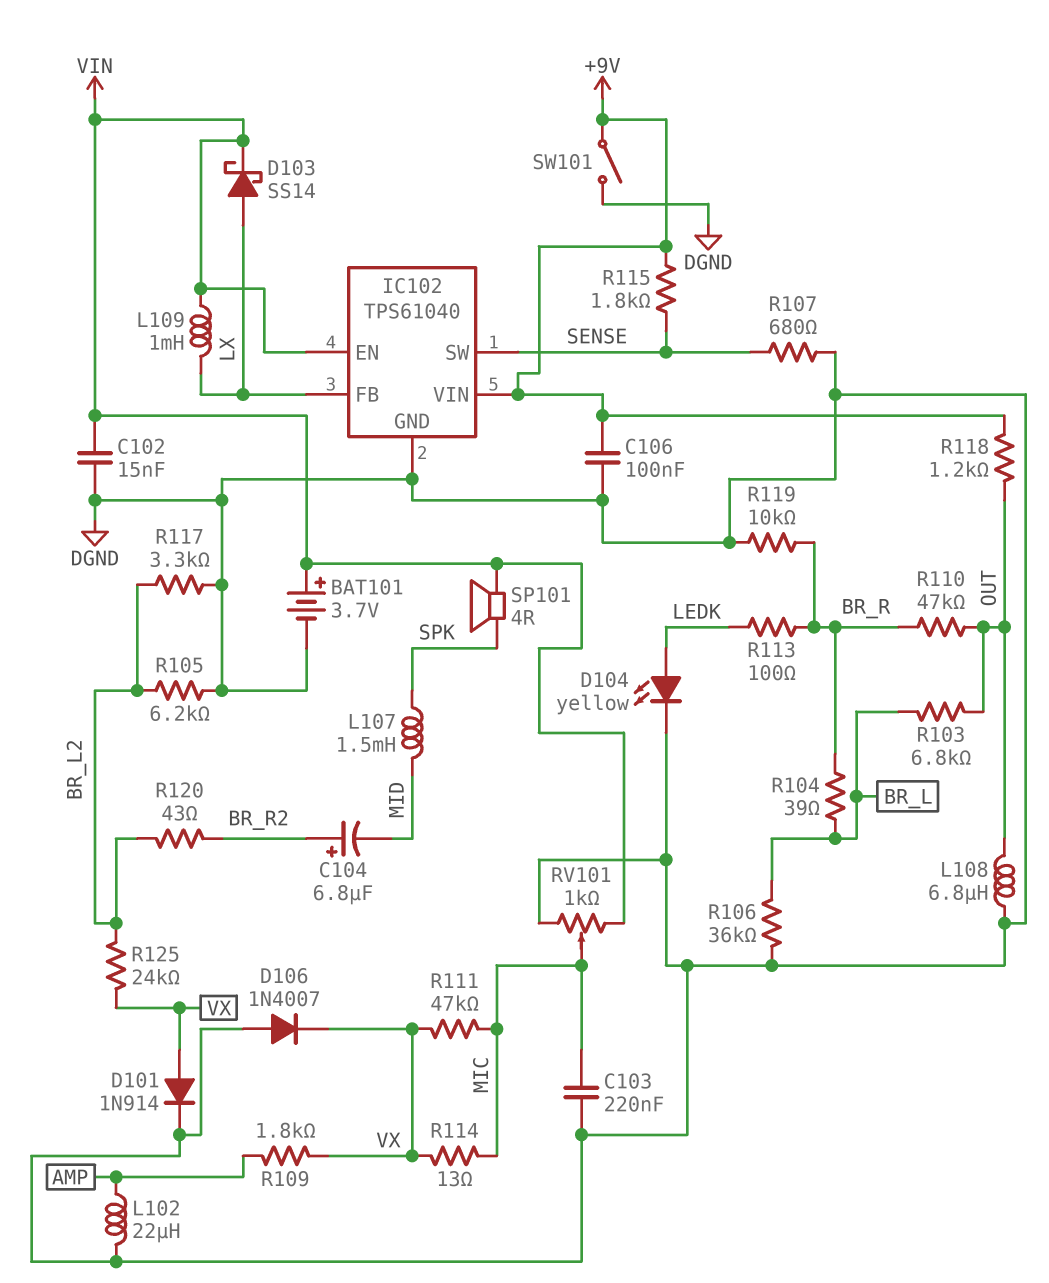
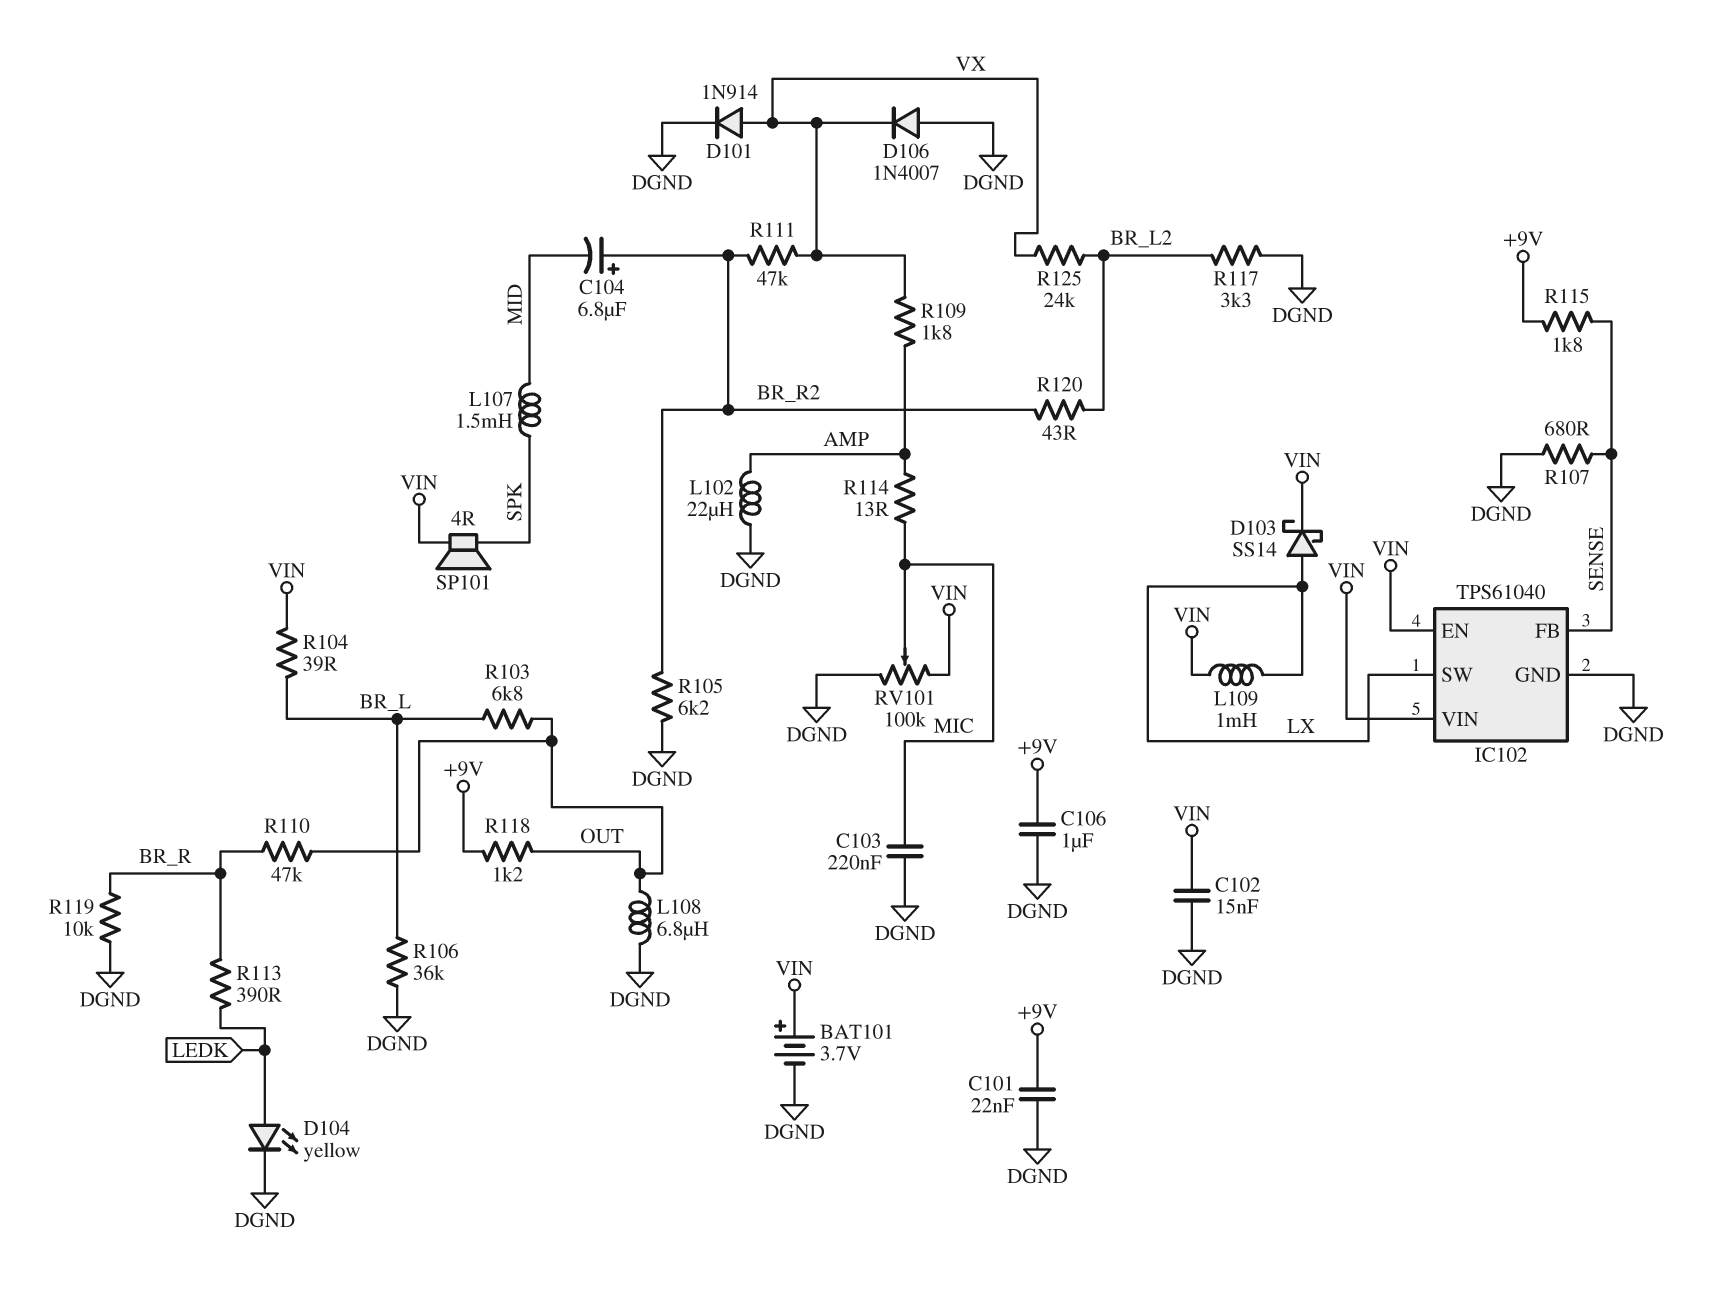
C101: none -> 22nF (+9V, DGND)
C106: 100nF (+9V, DGND) -> 1uF (+9V, DGND)
IC102 pin FB: LX -> SENSE
IC102 pin SW: SENSE -> LX
IC102 pin VIN: +9V -> VIN
R104: 39 (BR_L, BR_R) -> 39 (BR_L, VIN)
R105: 6.2k (BR_L2, DGND) -> 6.2k (BR_R2, DGND)
R111: 47k (MIC, VX) -> 47k (BR_R2, VX)
R113: 100 (BR_R, LEDK) -> 390 (BR_R, LEDK)
R114: 13 (MIC, VX) -> 13 (AMP, MIC)
RV101: 1k (DGND, VIN, wiper MIC) -> 100k (DGND, VIN, wiper MIC)
SW101: switch (+9V, DGND) -> none

